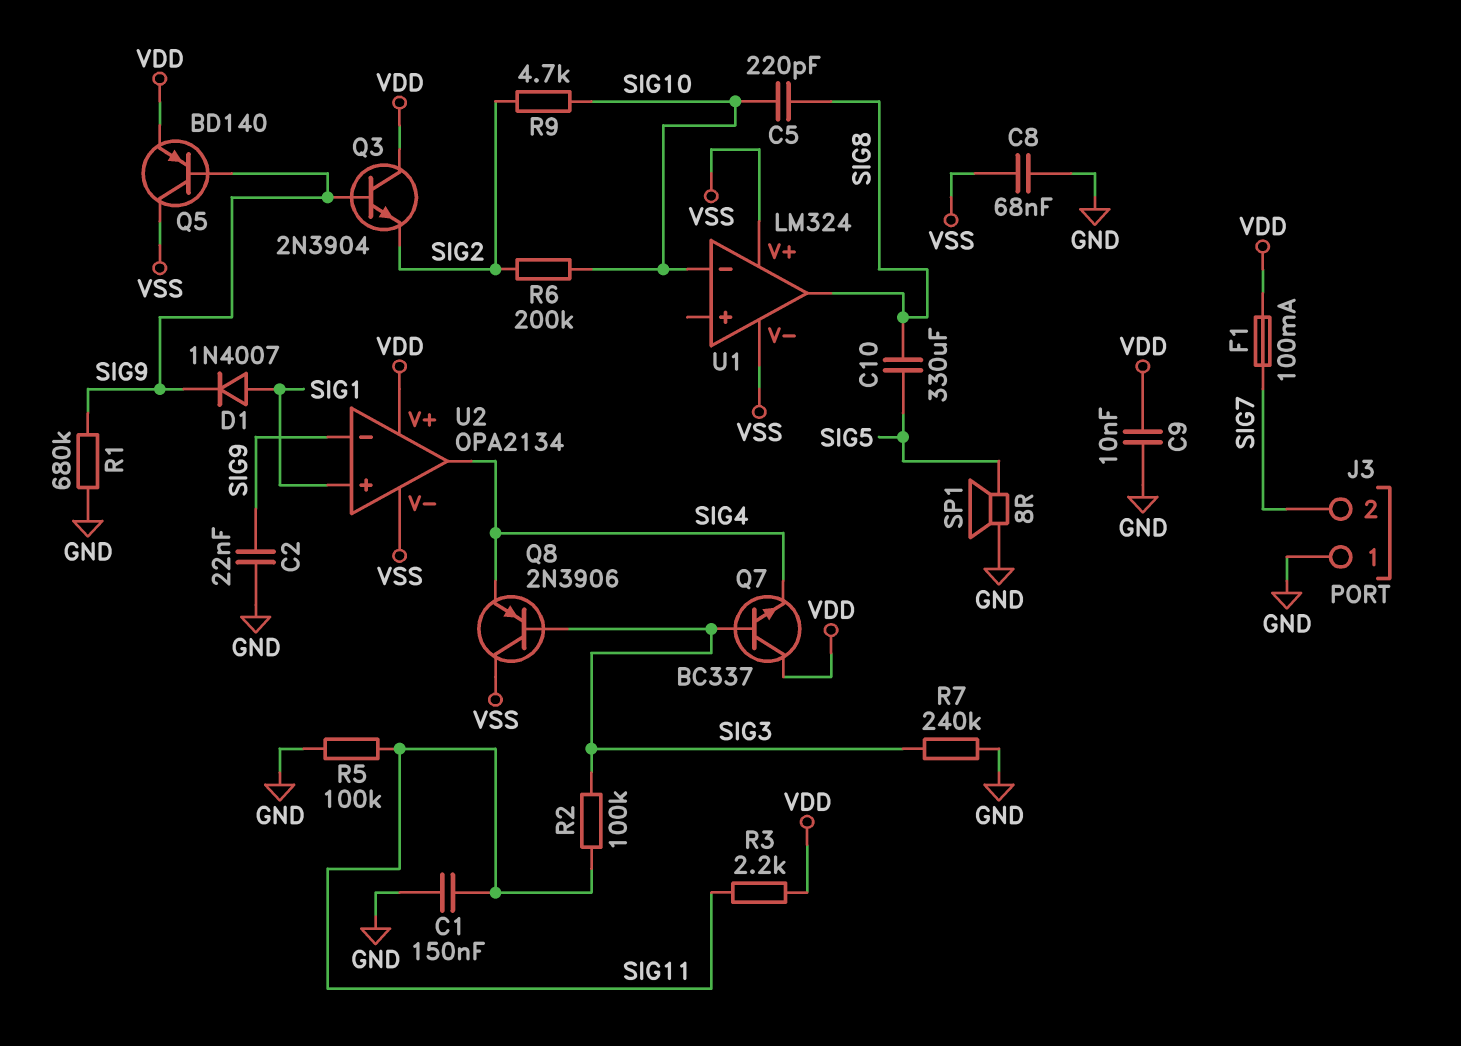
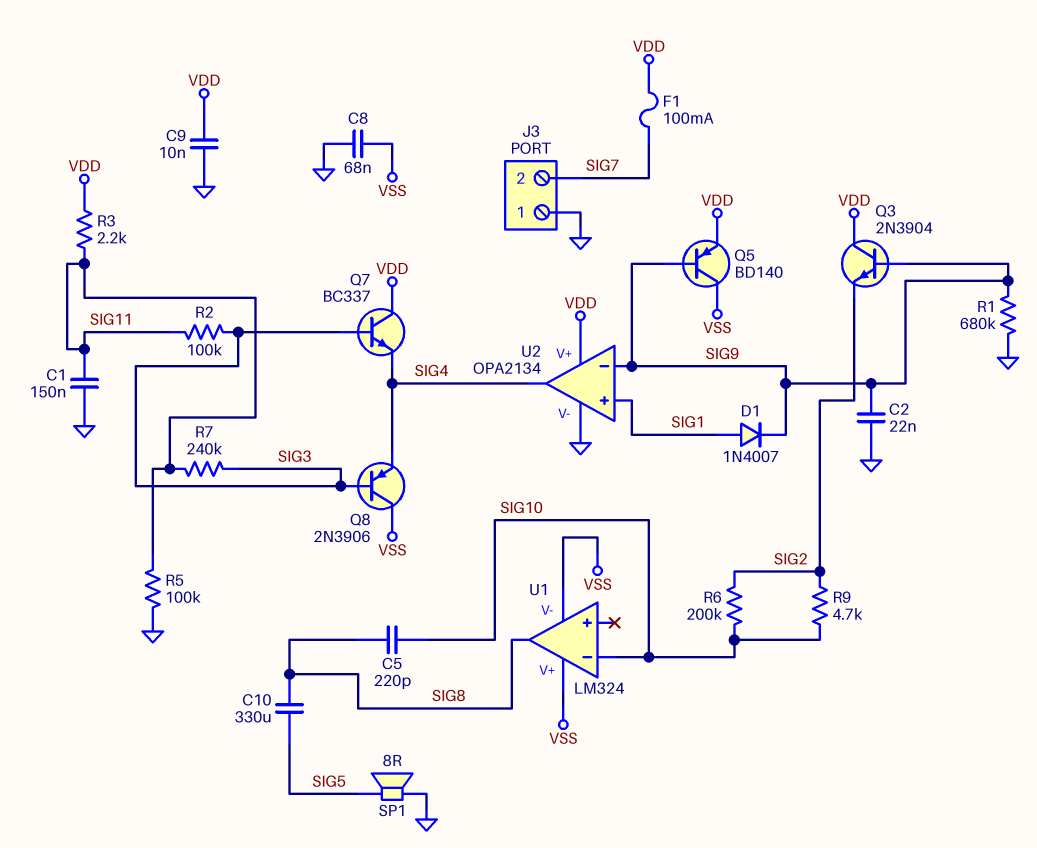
R7: 240k (GND, SIG3) -> 240k (SIG3, SIG11)
U2 pin V-: VSS -> GND

